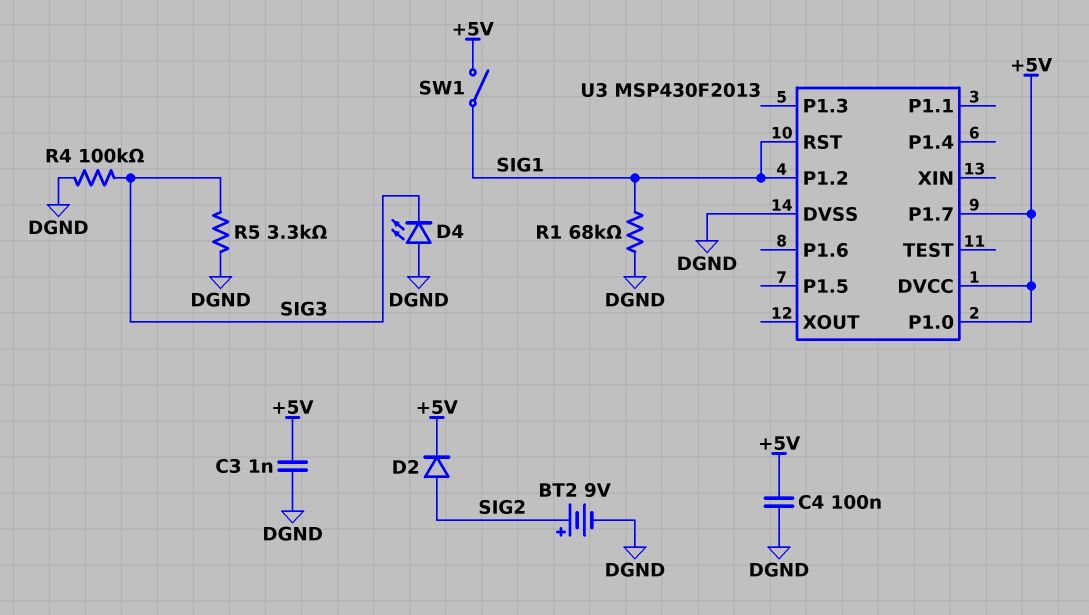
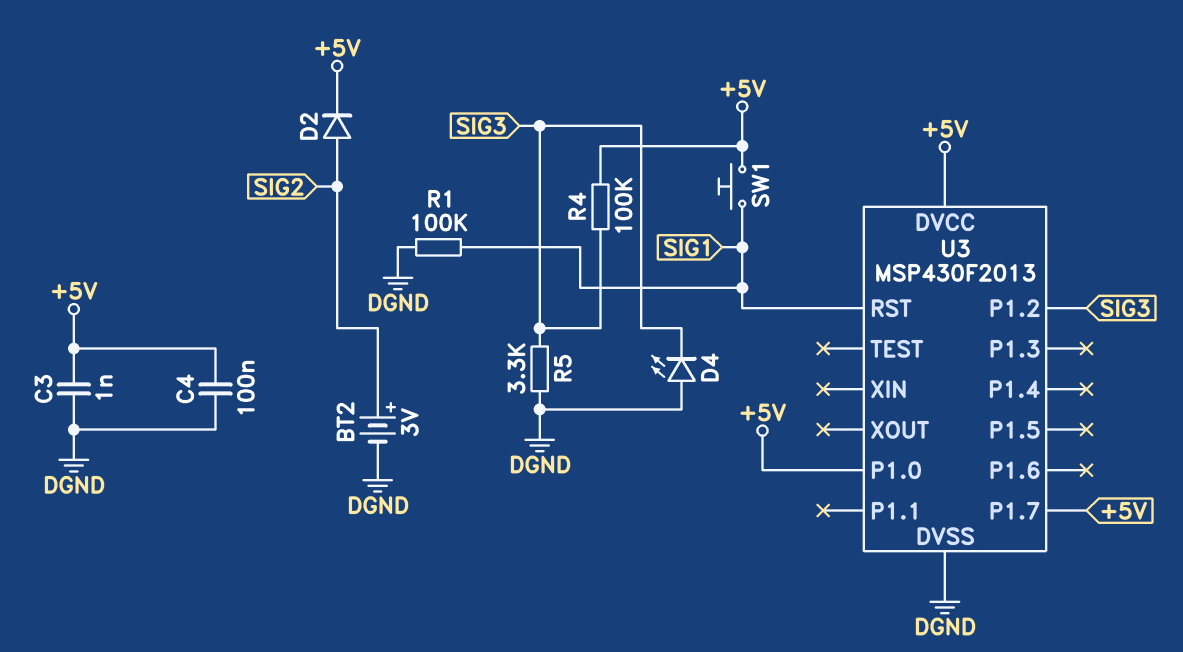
BT2: 9V (plus SIG2, minus DGND) -> 3V (plus SIG2, minus DGND)
R1: 68k (DGND, SIG1) -> 100k (DGND, SIG1)
R4: 100k (DGND, SIG3) -> 100k (+5V, SIG3)
SW1: switch (+5V, SIG1) -> button (+5V, SIG1)
U3 pin P1.2: SIG1 -> SIG3

